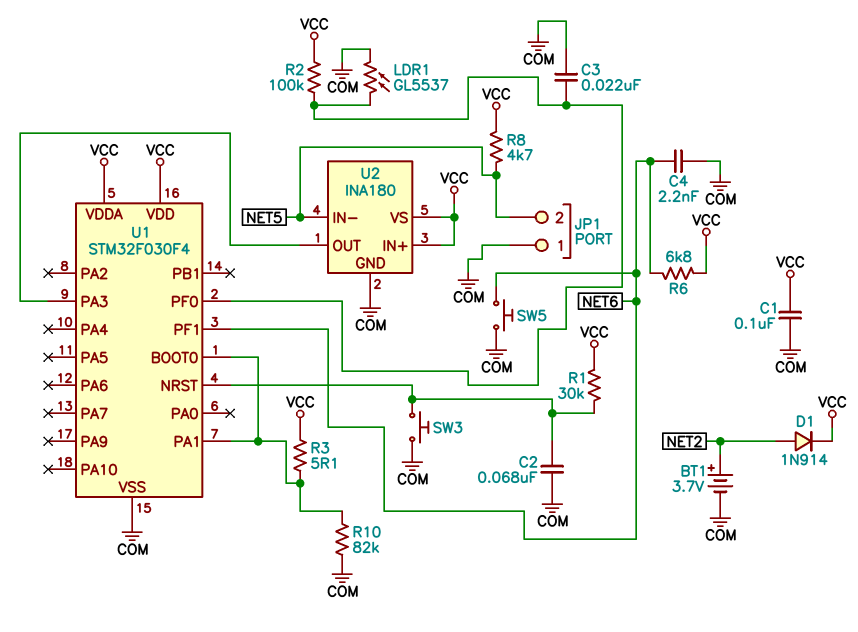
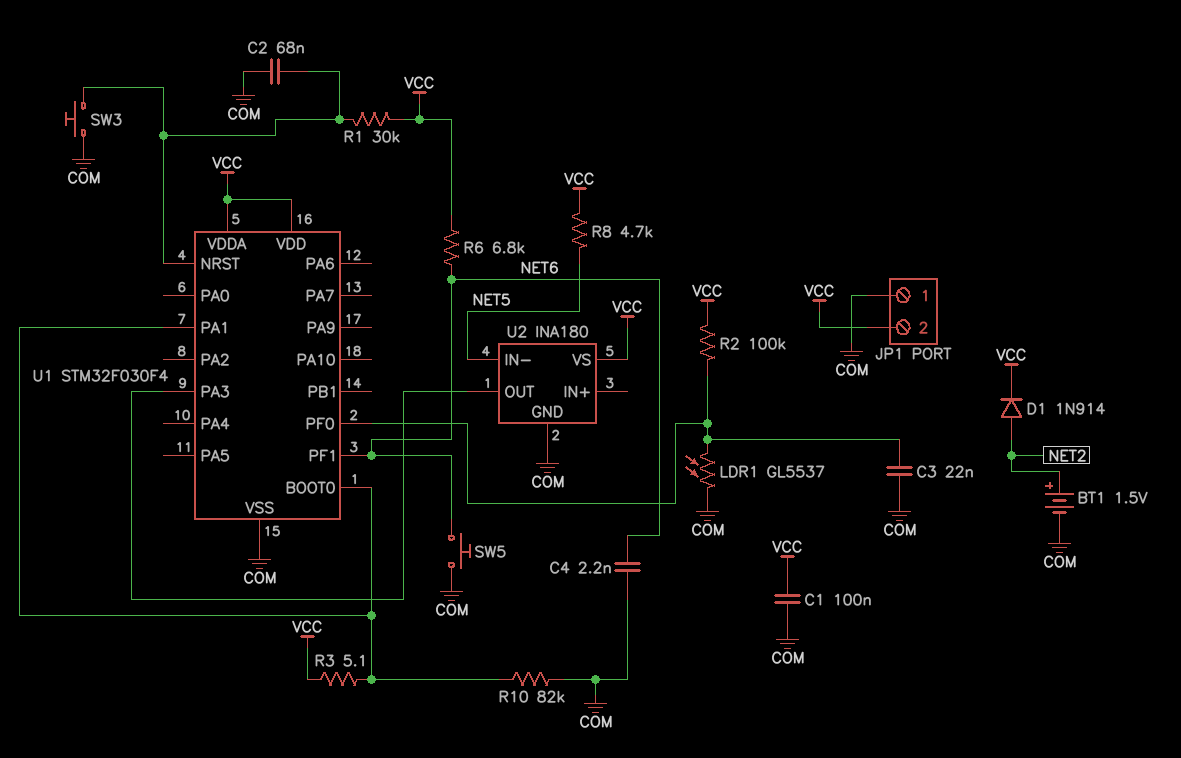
BT1: 3.7V (plus NET2, minus COM) -> 1.5V (plus NET2, minus COM)
JP1 pin 2: NET5 -> VCC
U2 pin IN+: VCC -> none

